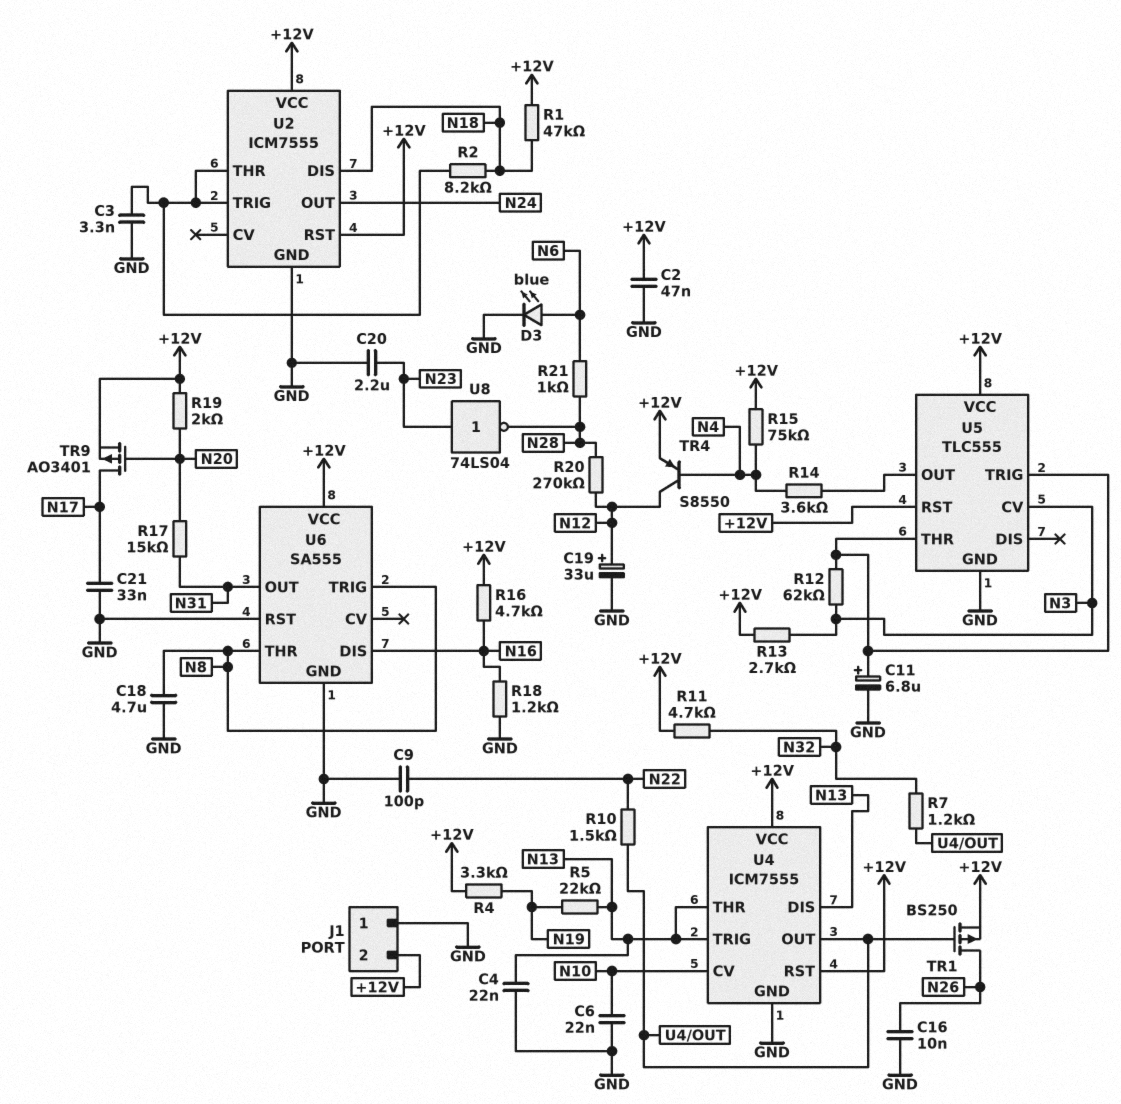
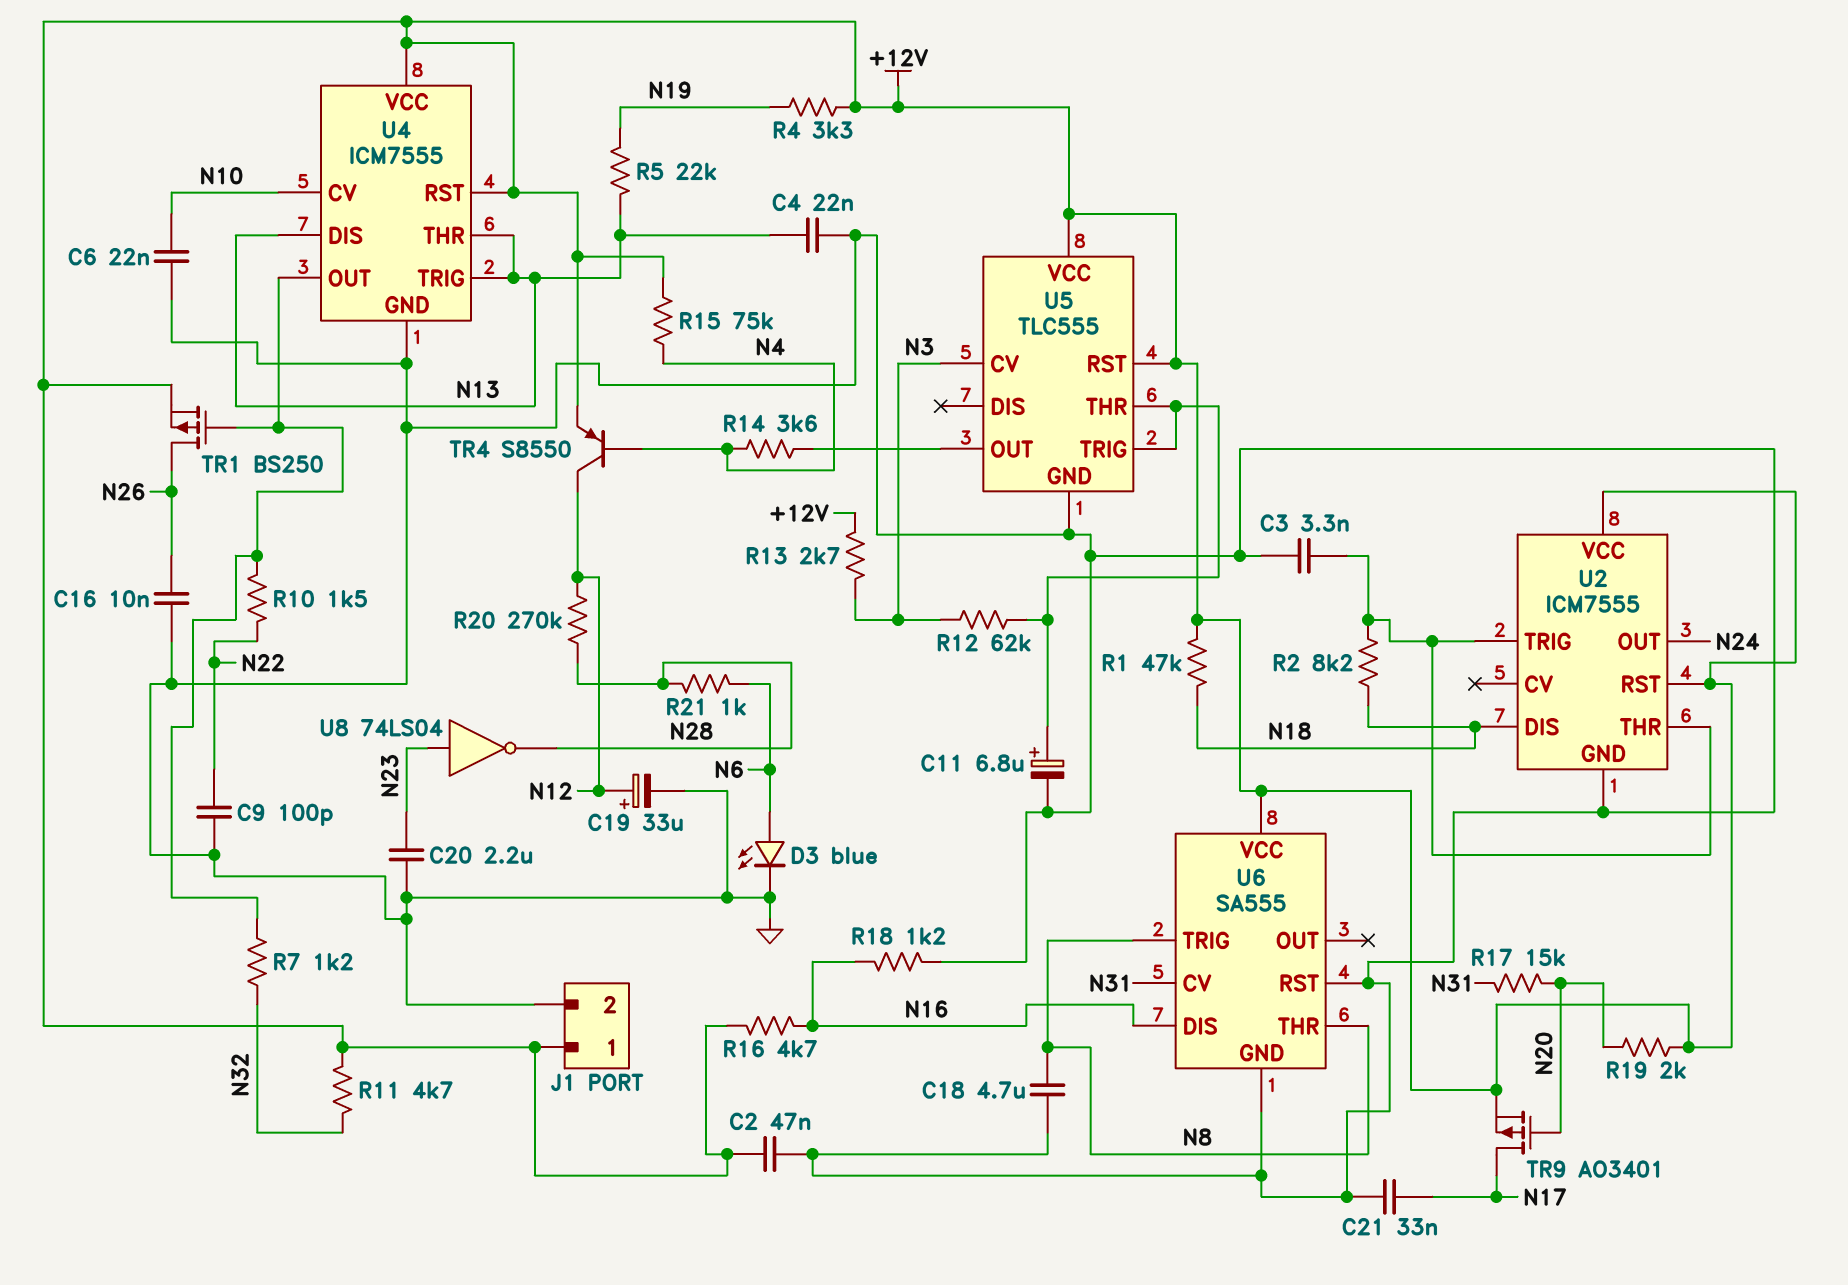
J1 pin 1: GND -> +12V
J1 pin 2: +12V -> GND
U6 pin CV: none -> N31
U6 pin OUT: N31 -> none

